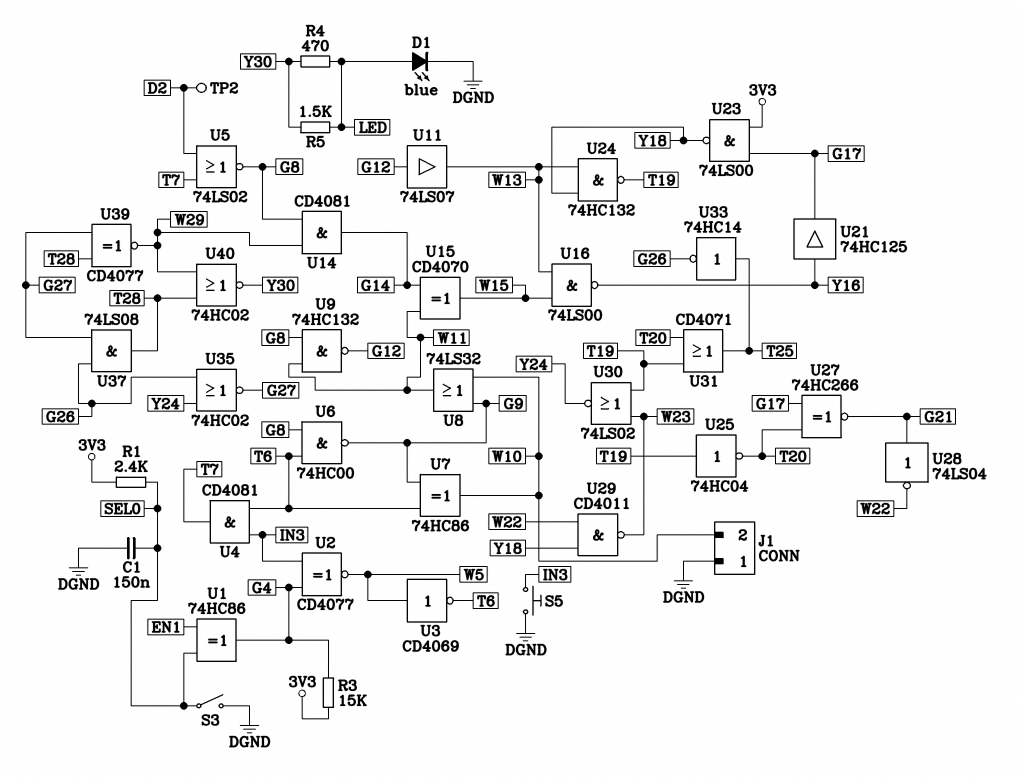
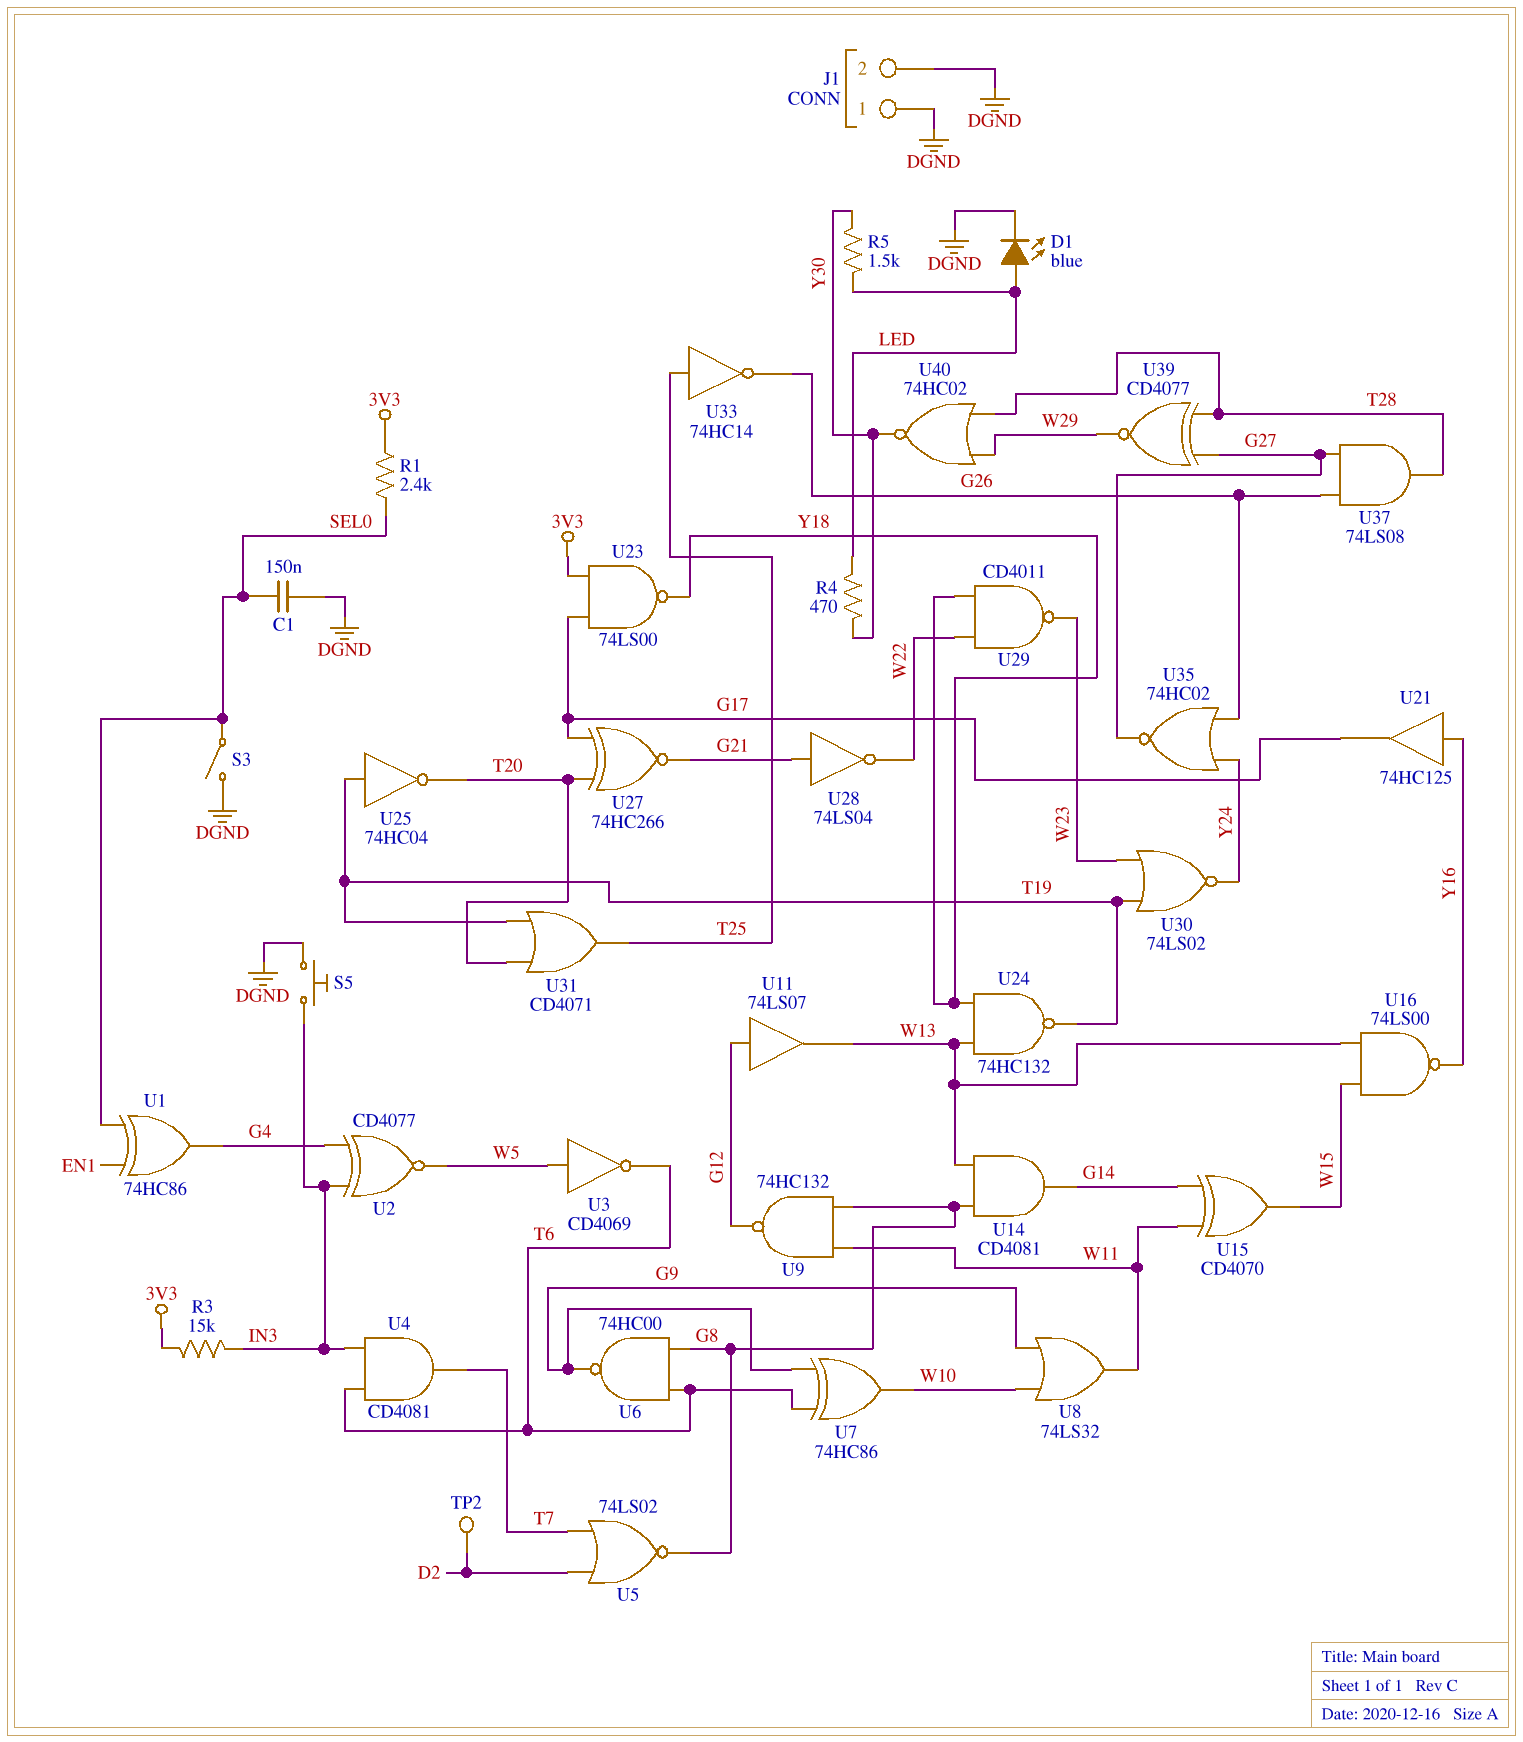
J1 pin 2: W10 -> DGND
R3: 15k (3V3, G4) -> 15k (3V3, IN3)
U14: AND CD4081 (in G8, in W29, out G14) -> AND CD4081 (in G8, in W13, out G14)

